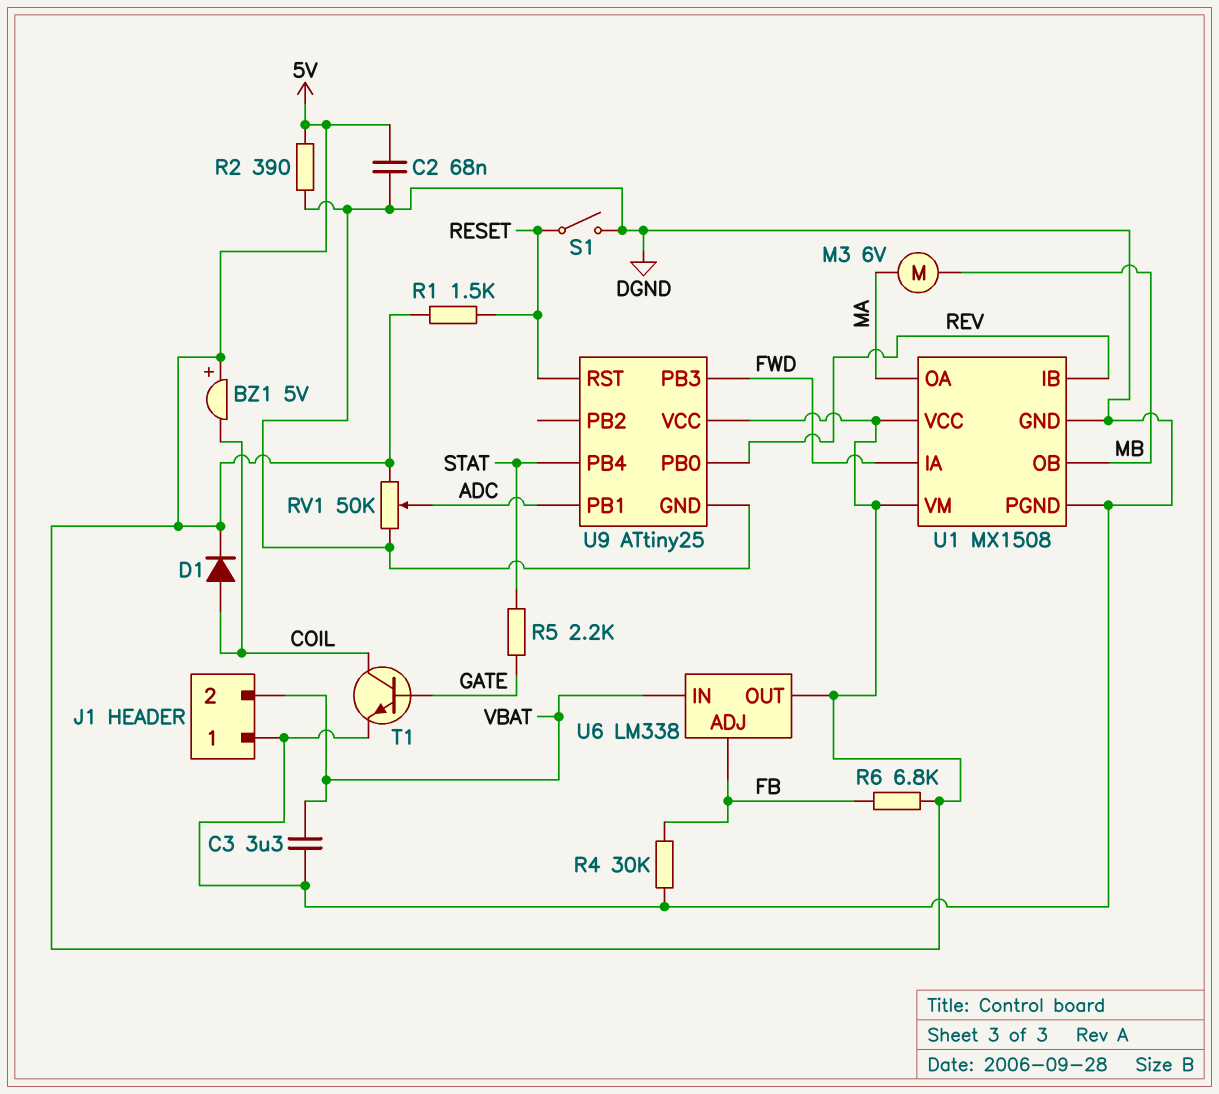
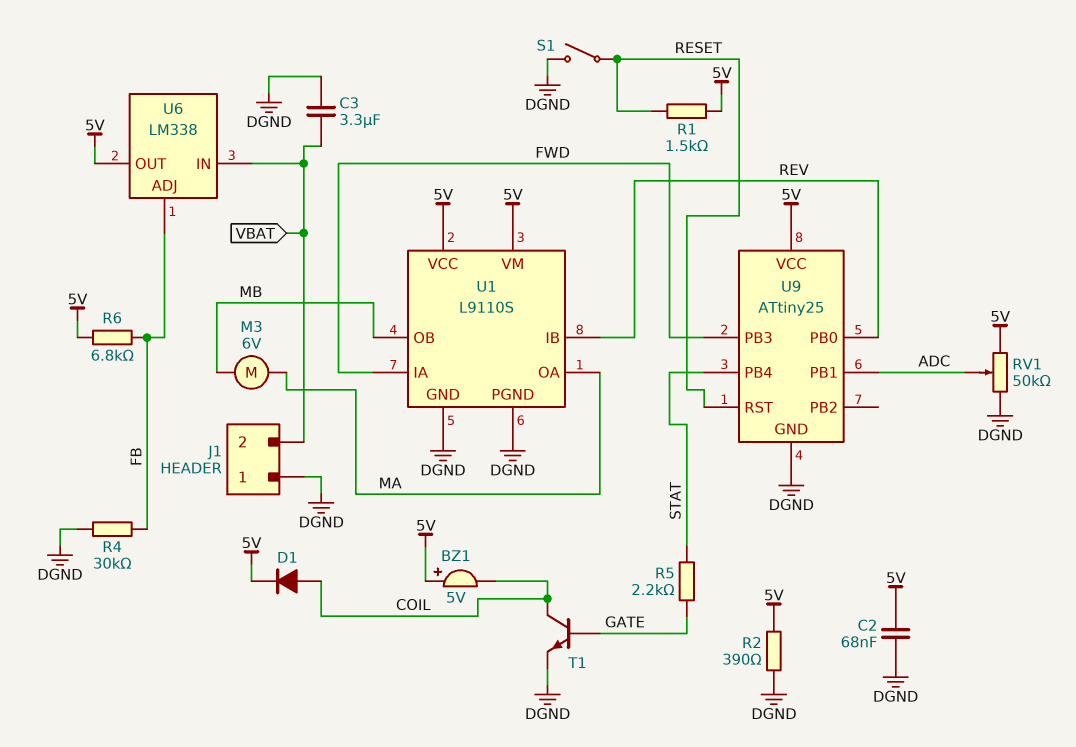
U1: MX1508 -> L9110S

